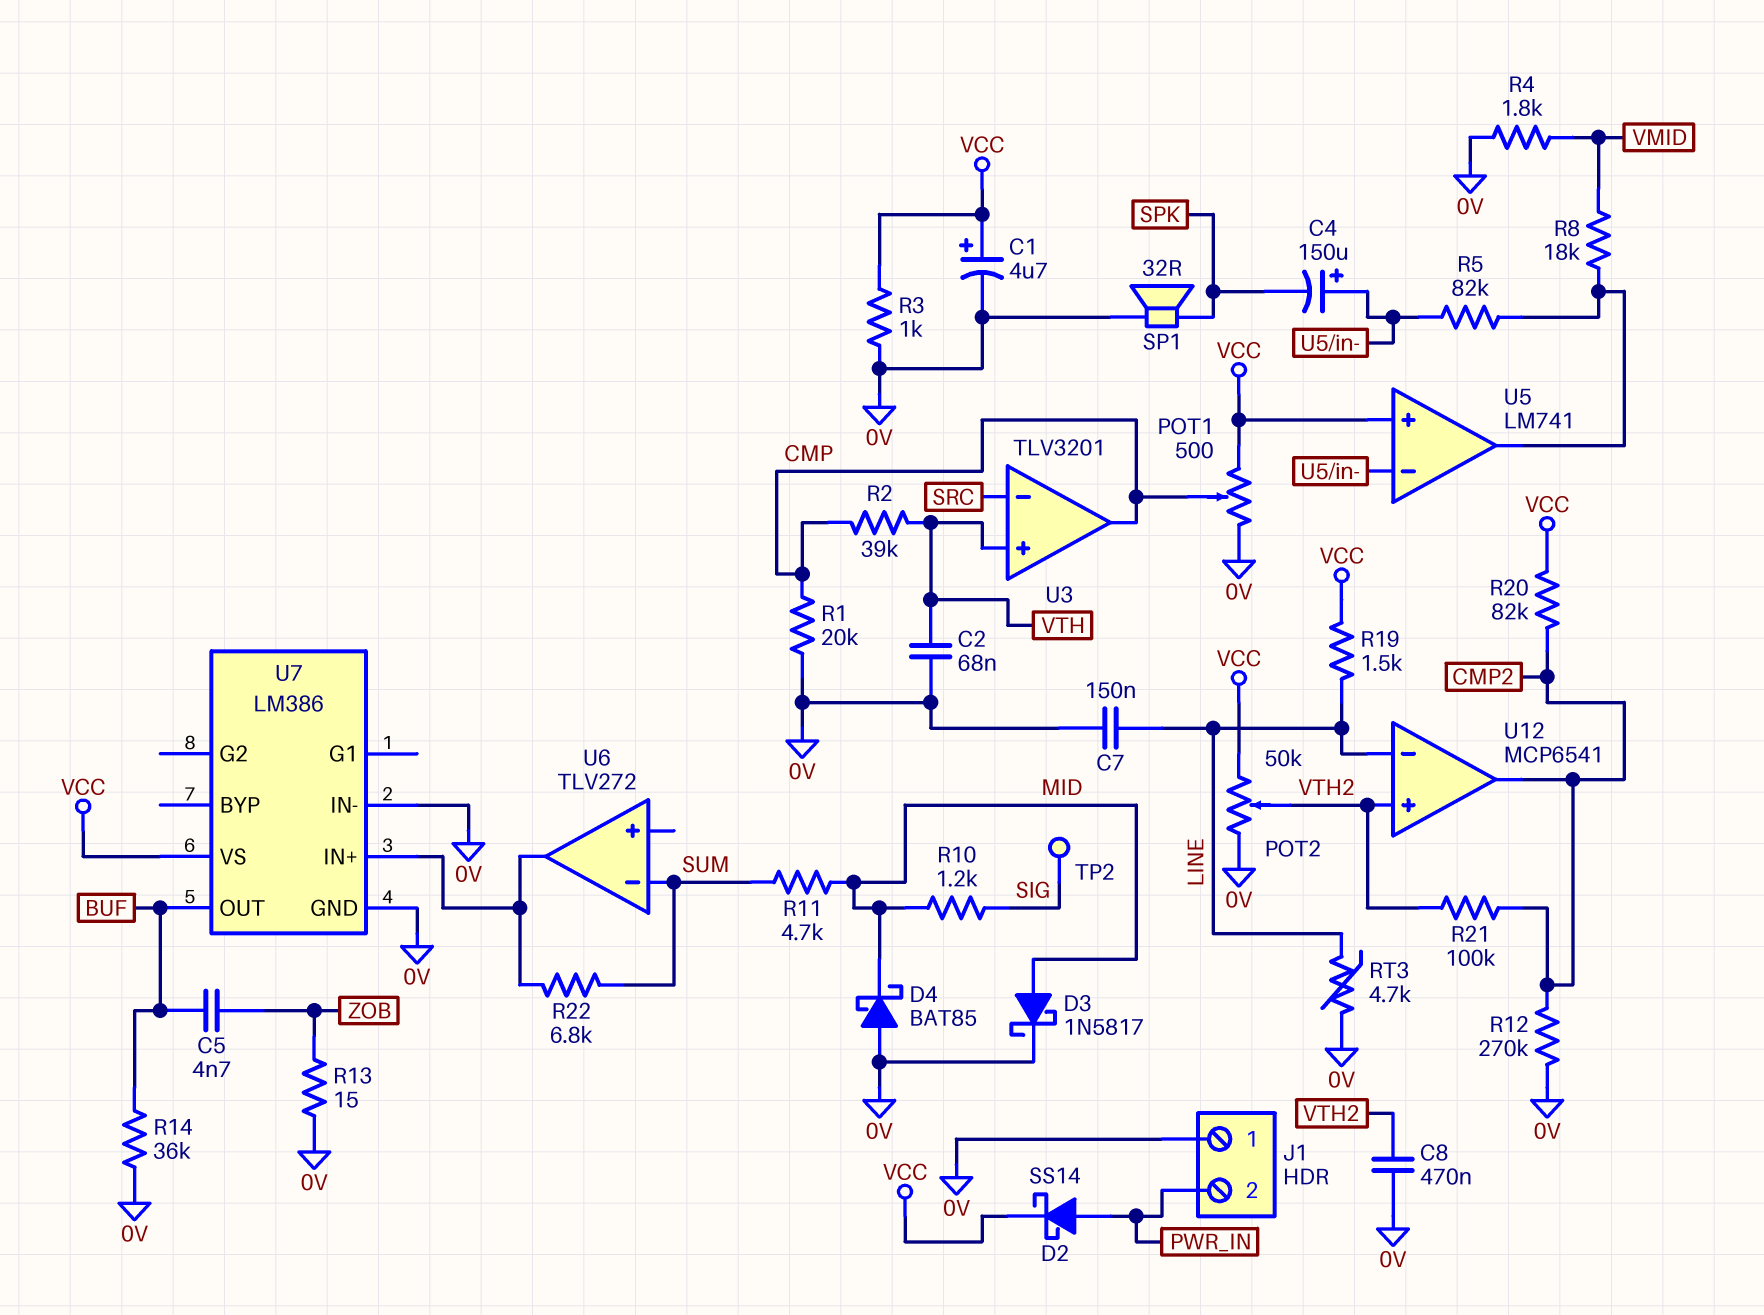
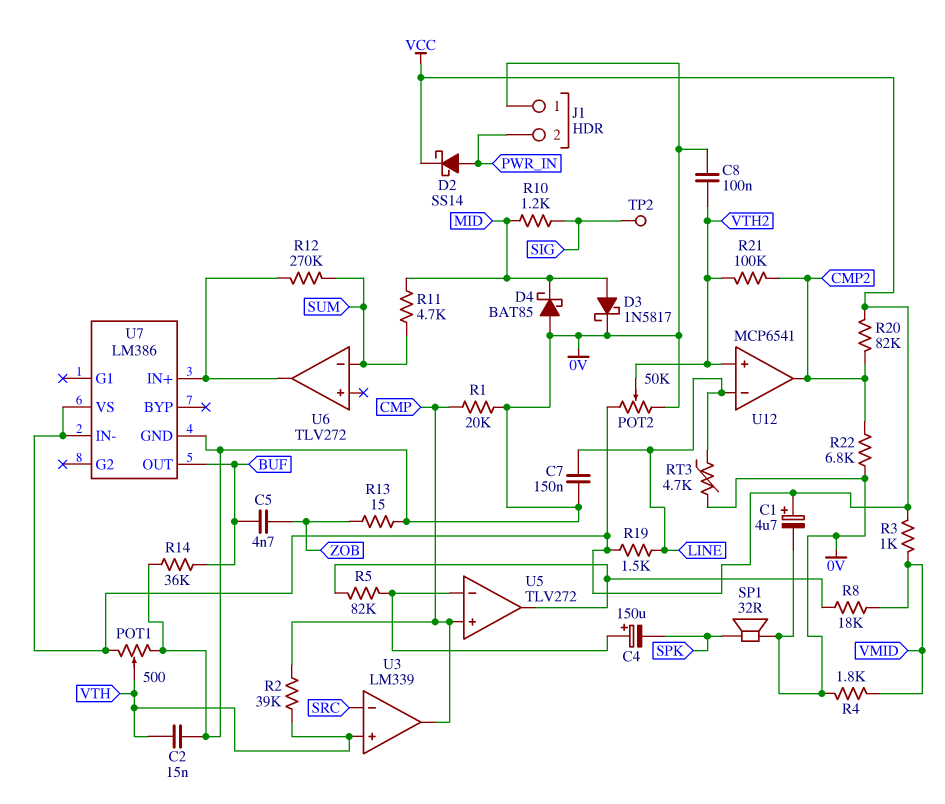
C2: 68nF (0V, VTH) -> 15nF (0V, VTH)
C8: 470nF (0V, VTH2) -> 100nF (0V, VTH2)
POT1: 500 (0V, VCC, wiper CMP) -> 500 (0V, VCC, wiper VTH)
R3: 1k (0V, VCC) -> 1k (VCC, VMID)
R12: 270k (0V, CMP2) -> 270k (SUM, U6/out)
R22: 6.8k (SUM, U6/out) -> 6.8k (0V, CMP2)
U3: TLV3201 -> LM339
U5: LM741 -> TLV272
U5 pin in+: VCC -> CMP
U7 pin IN-: 0V -> VCC

